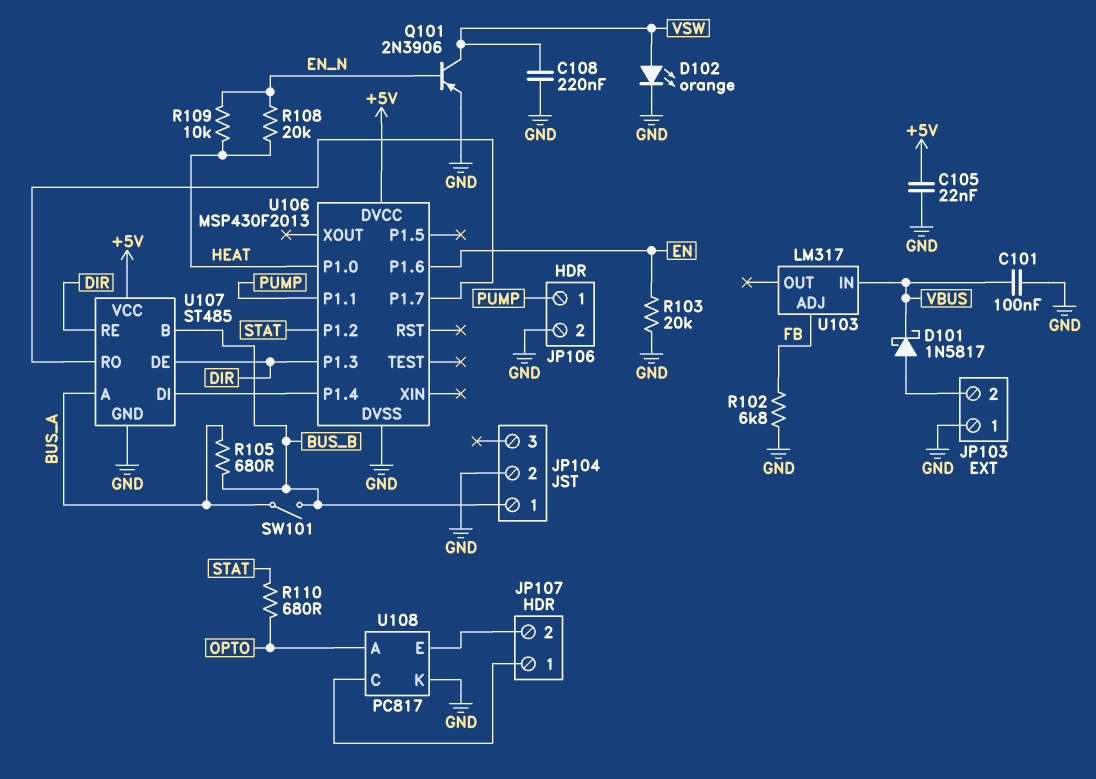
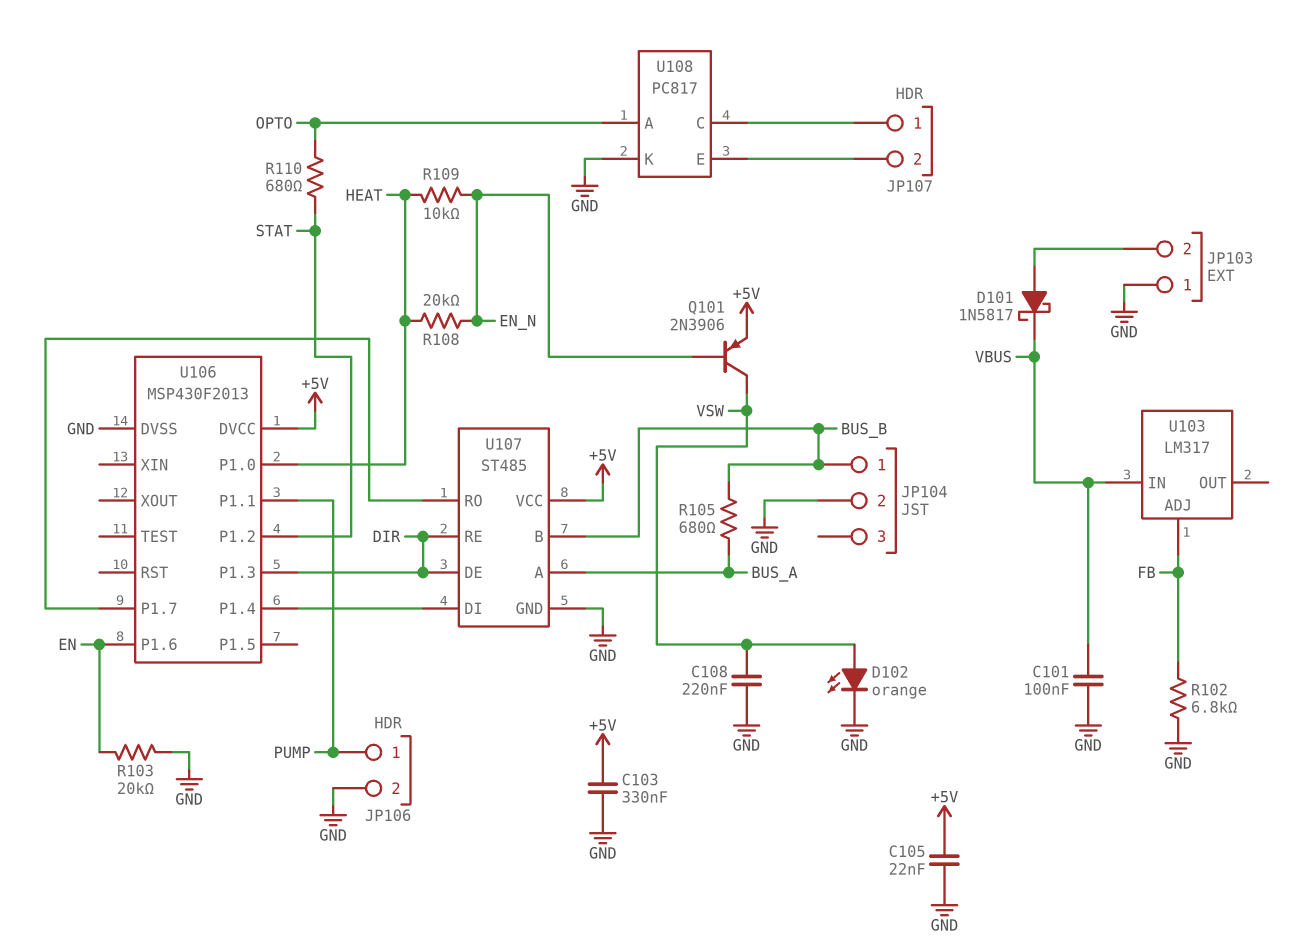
C103: none -> 330nF (+5V, GND)
Q101: PNP 2N3906 (B EN_N, C VSW, E GND) -> PNP 2N3906 (B EN_N, C VSW, E +5V)
SW101: switch (BUS_A, BUS_B) -> none

